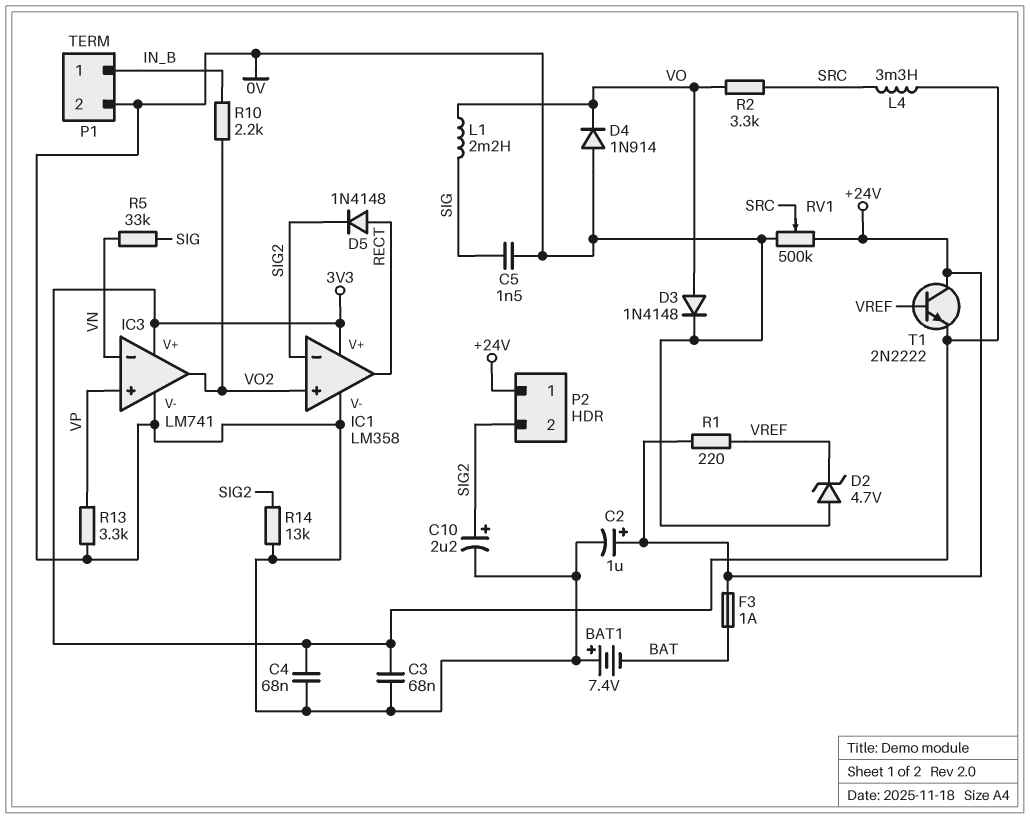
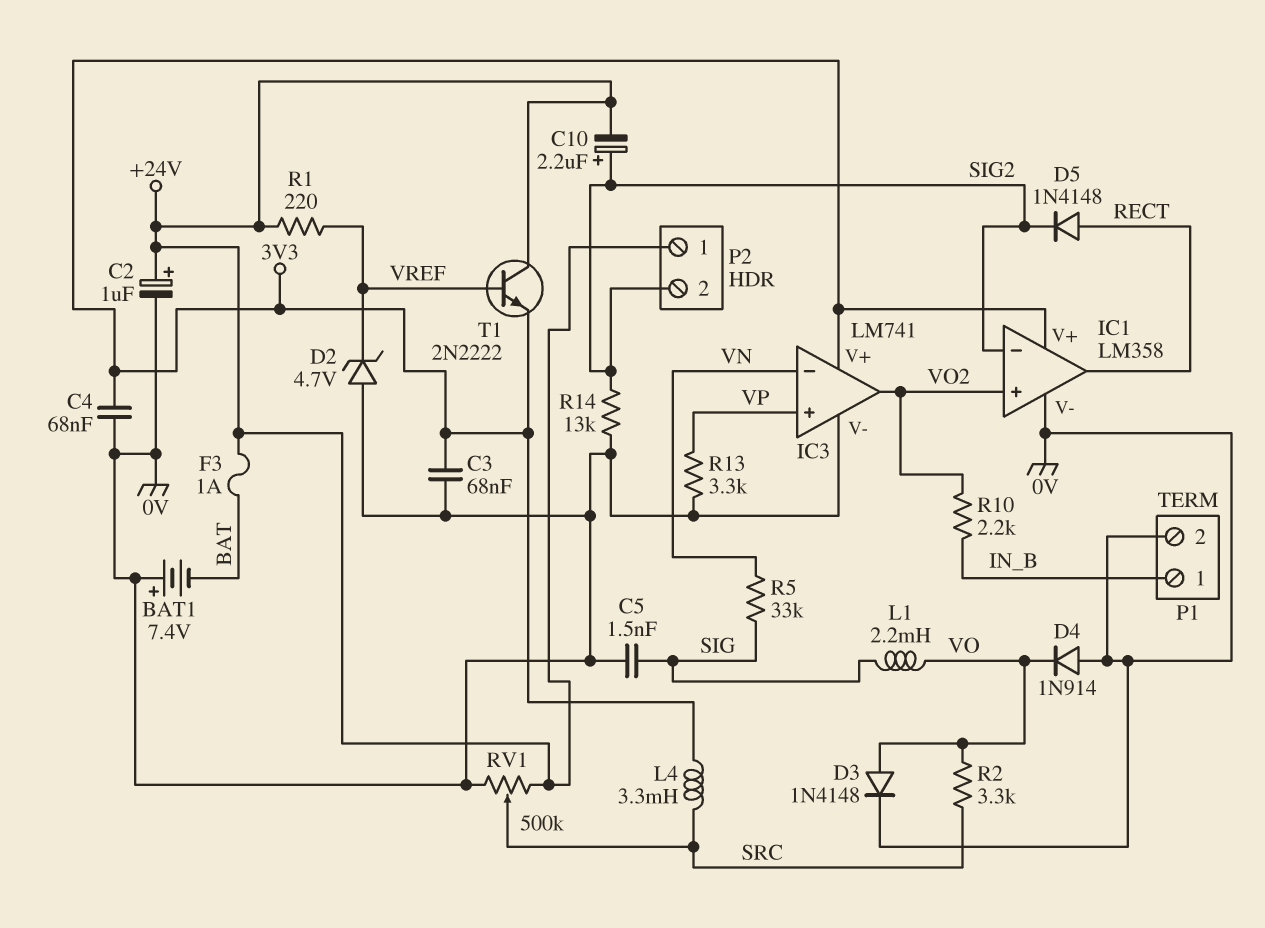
C10: 2.2uF (plus SIG2, minus 0V) -> 2.2uF (plus SIG2, minus +24V)

